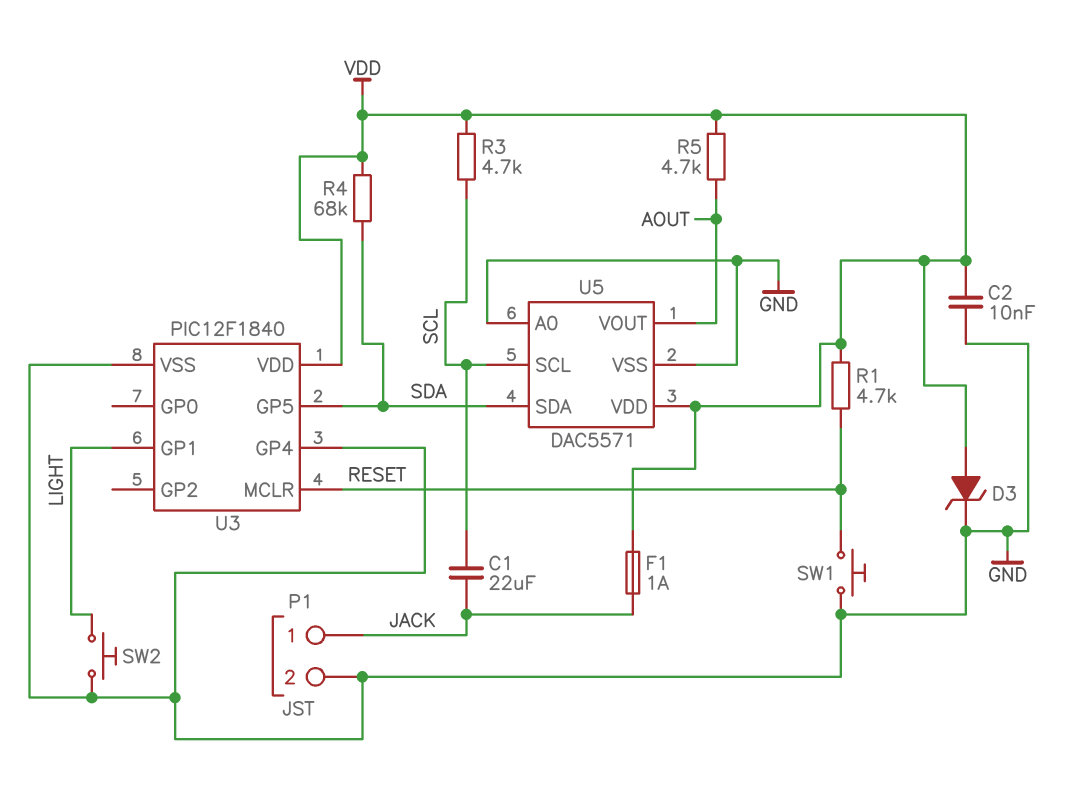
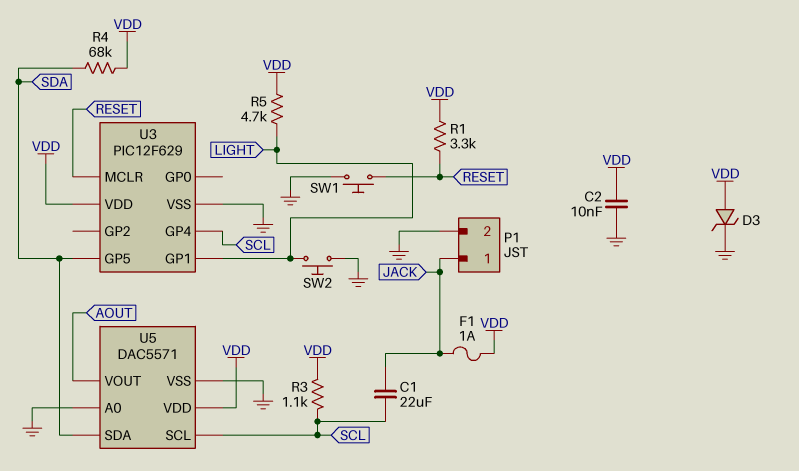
R1: 4.7k (RESET, VDD) -> 3.3k (RESET, VDD)
R3: 4.7k (SCL, VDD) -> 1.1k (SCL, VDD)
R5: 4.7k (AOUT, VDD) -> 4.7k (LIGHT, VDD)
U3: PIC12F1840 -> PIC12F629
U3 pin GP4: GND -> SCL

